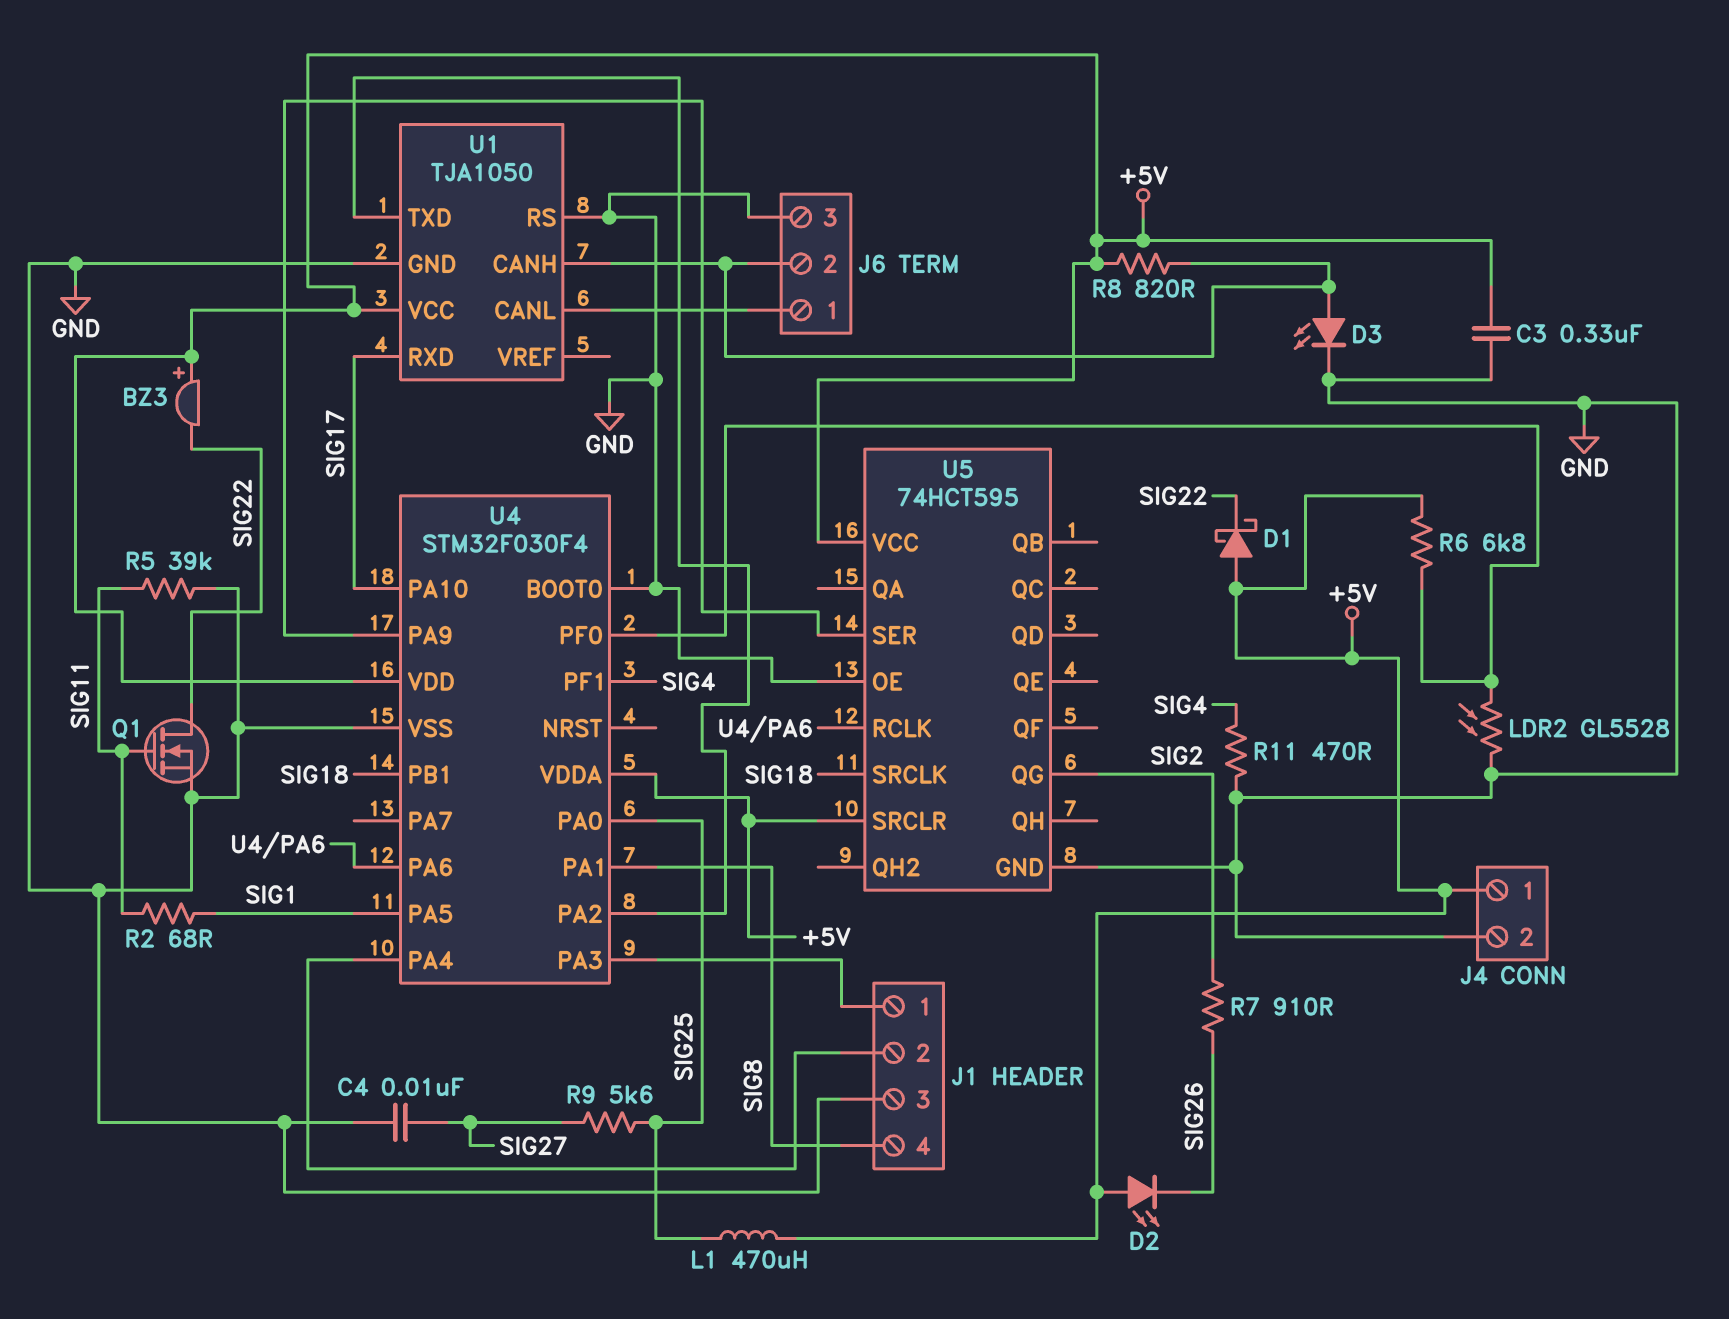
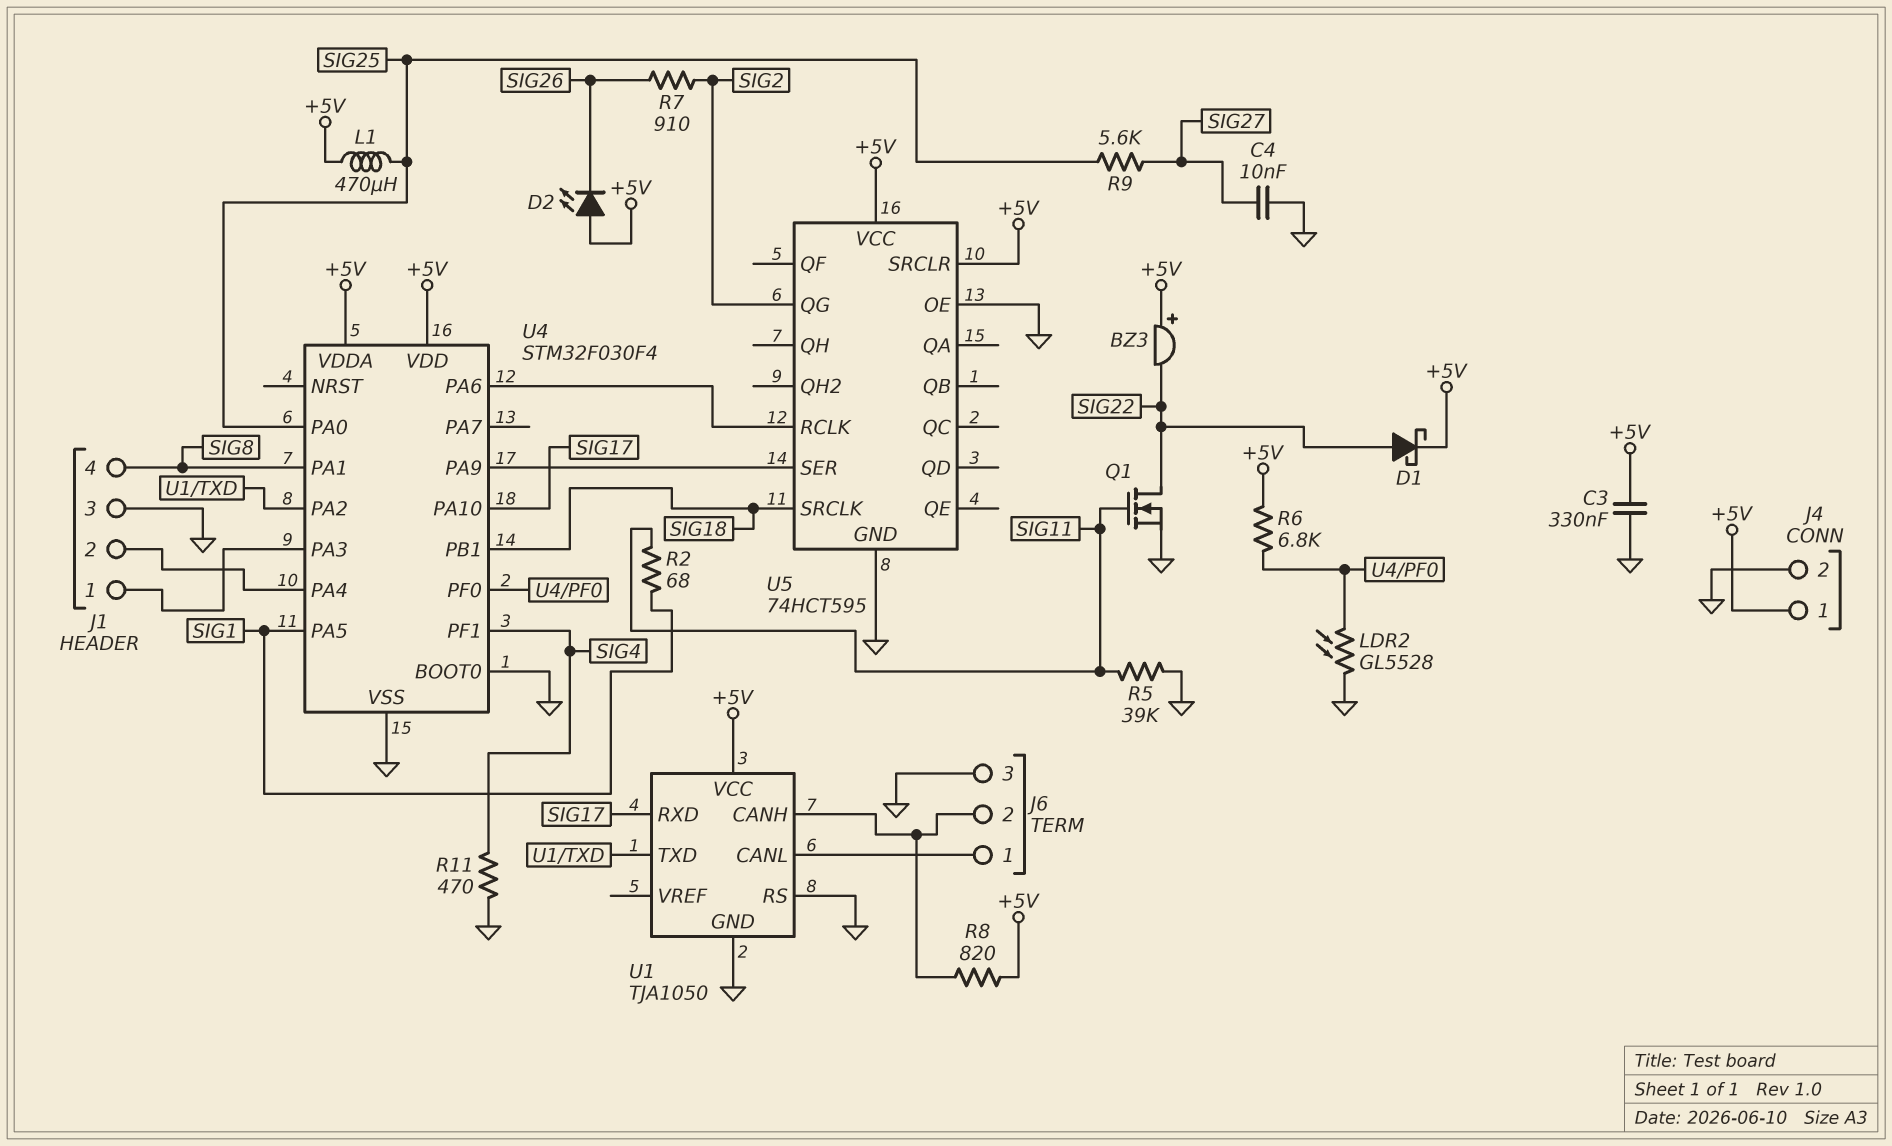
D1: schottky (A +5V, K SIG22) -> schottky (A SIG22, K +5V)
D3: LED (A J6/2, K GND) -> none

